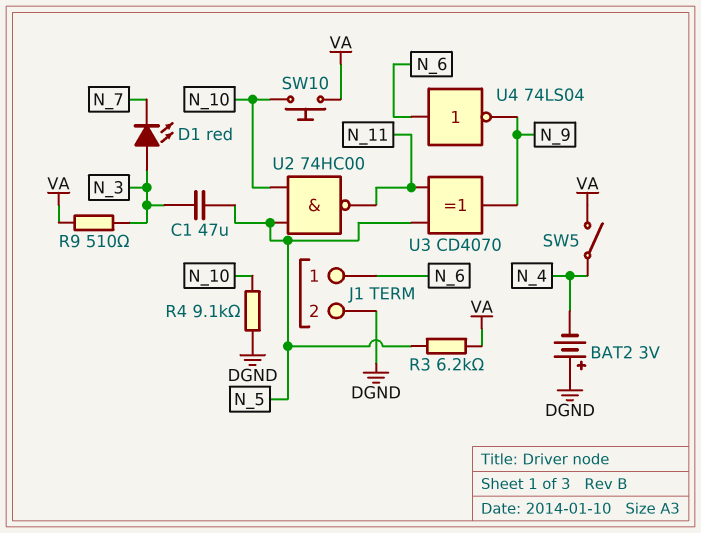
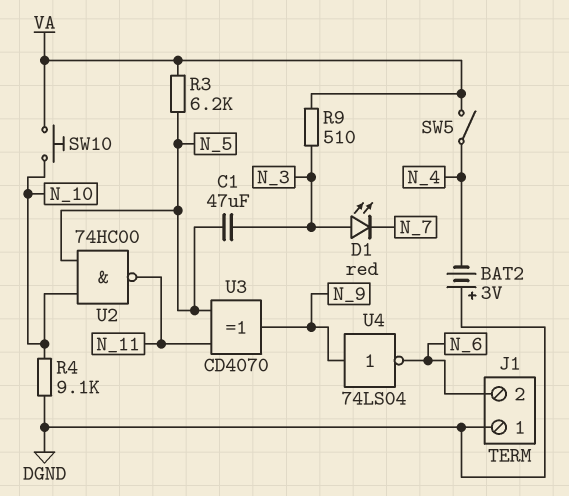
J1 pin 1: N_6 -> DGND
J1 pin 2: DGND -> N_6
U4: NOT 74LS04 (in N_6, out N_9) -> NOT 74LS04 (in N_9, out N_6)

